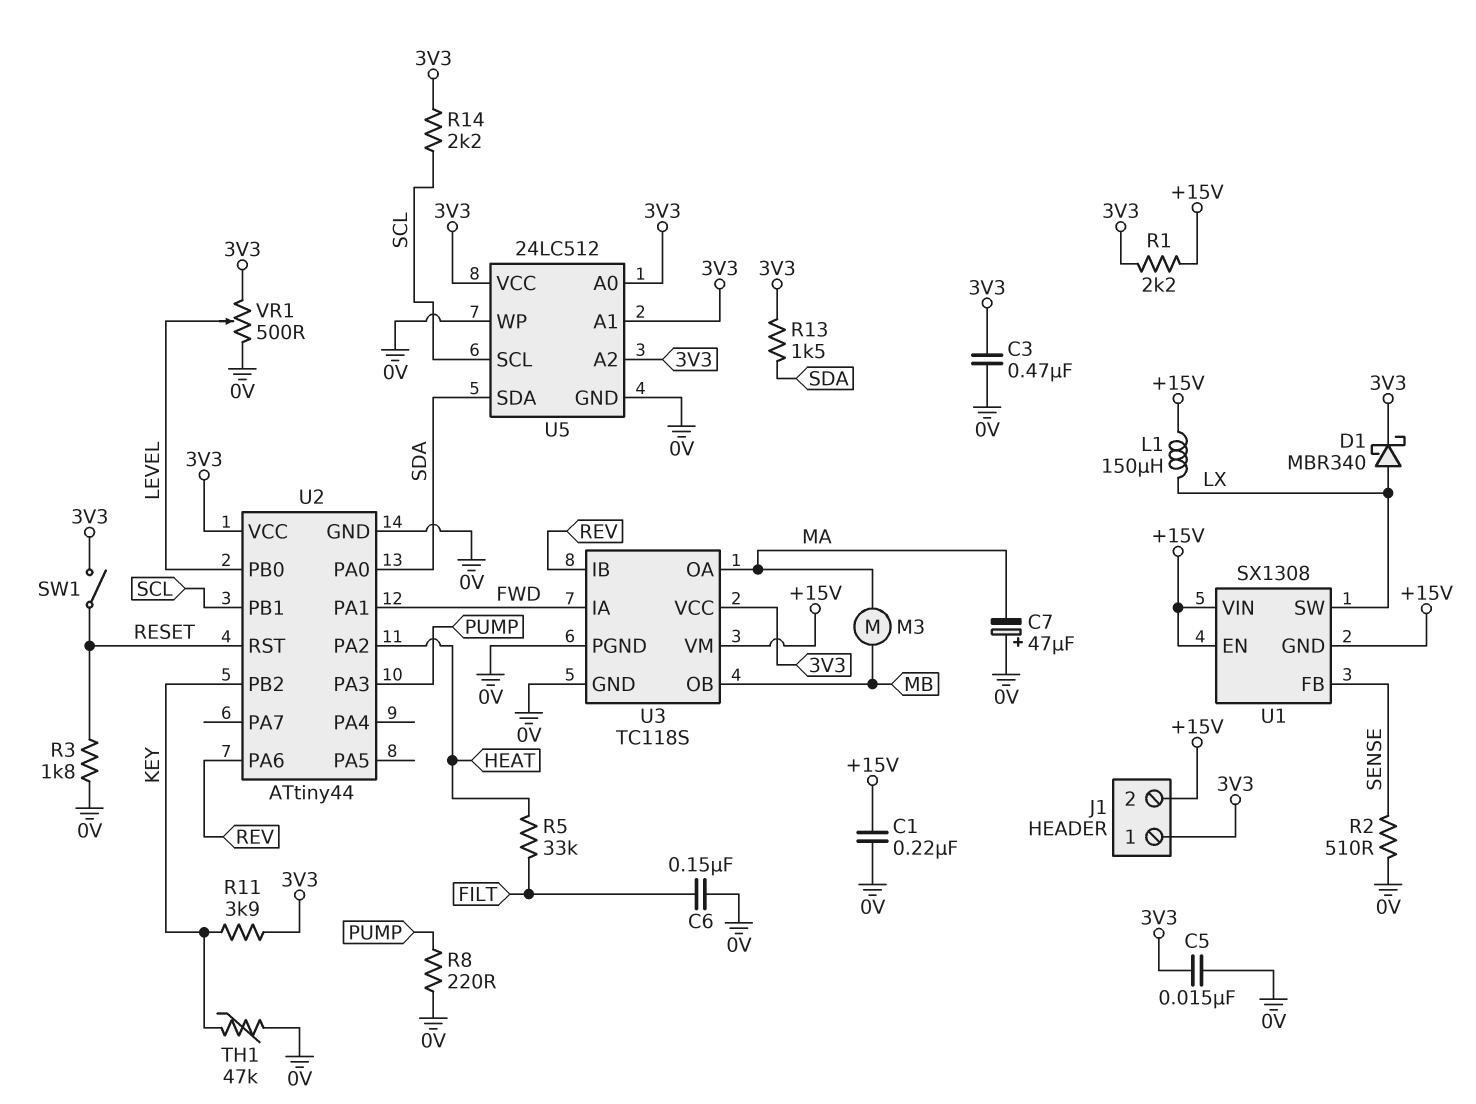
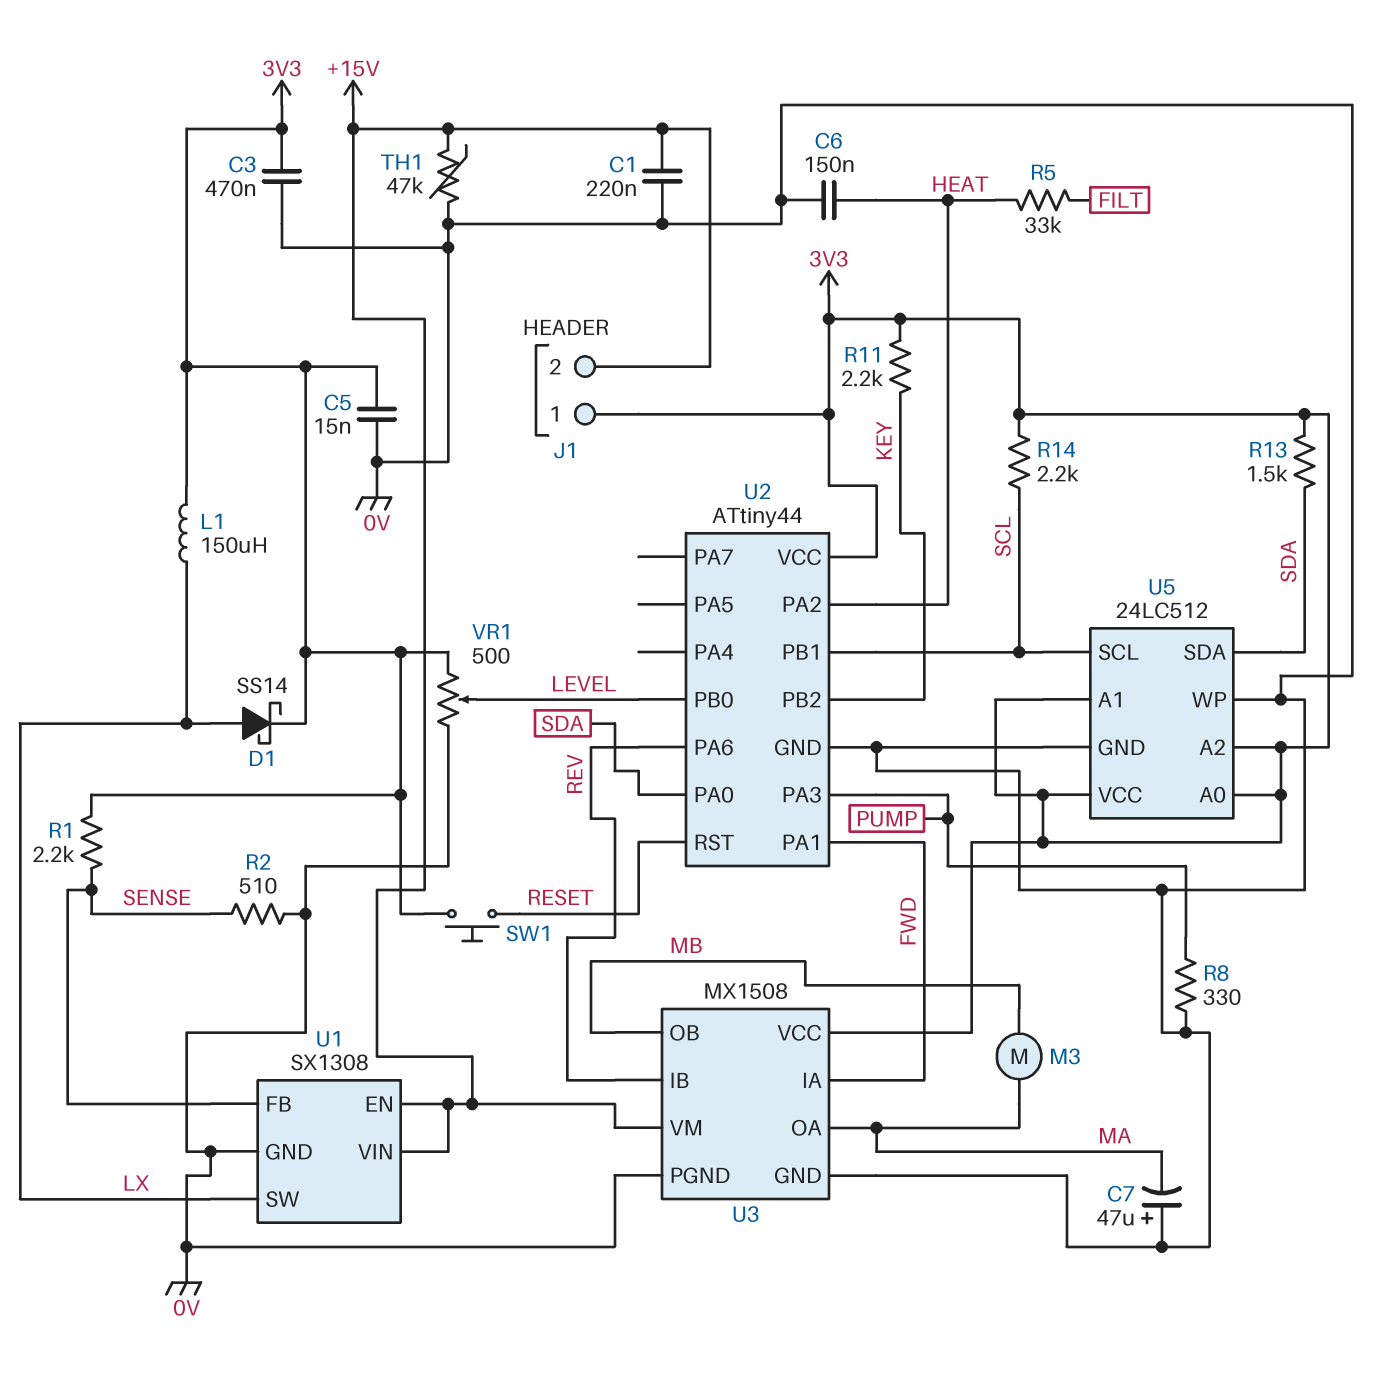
C6: 150nF (0V, FILT) -> 150nF (0V, HEAT)
D1: schottky MBR340 (A LX, K 3V3) -> schottky SS14 (A LX, K 3V3)
L1: 150uH (+15V, LX) -> 150uH (3V3, LX)
R1: 2.2k (+15V, 3V3) -> 2.2k (3V3, SENSE)
R3: 1.8k (0V, RESET) -> none
R8: 220 (0V, PUMP) -> 330 (0V, PUMP)
R11: 3.9k (3V3, KEY) -> 2.2k (3V3, KEY)
SW1: switch (3V3, RESET) -> button (3V3, RESET)
TH1: 47k (0V, KEY) -> 47k (+15V, 0V)
U1 pin GND: +15V -> 0V
U3: TC118S -> MX1508

